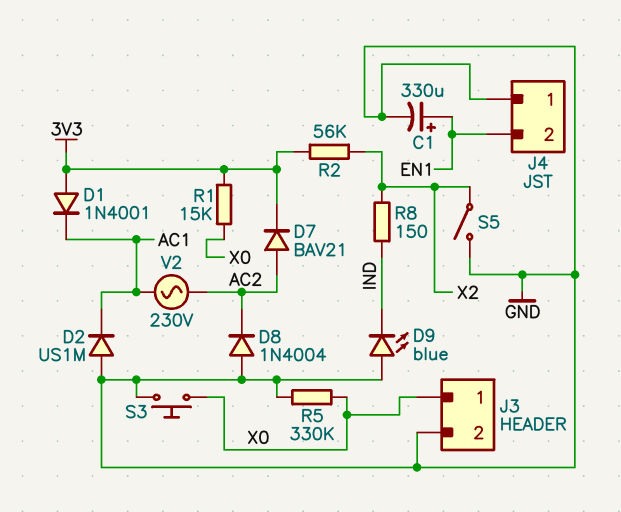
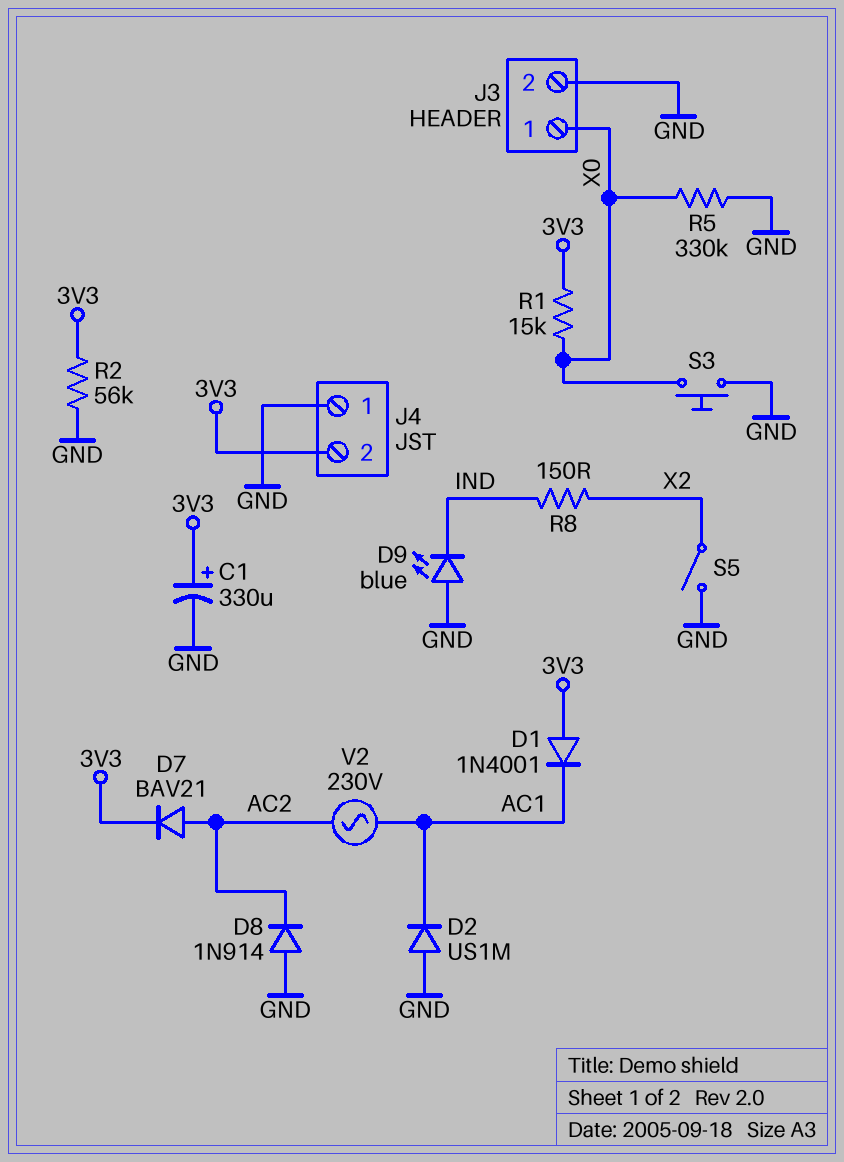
C1: 330uF (plus EN1, minus GND) -> 330uF (plus 3V3, minus GND)
D8: diode 1N4004 (A GND, K AC2) -> diode 1N914 (A GND, K AC2)
J4 pin 2: EN1 -> 3V3
R2: 56k (3V3, X2) -> 56k (3V3, GND)

